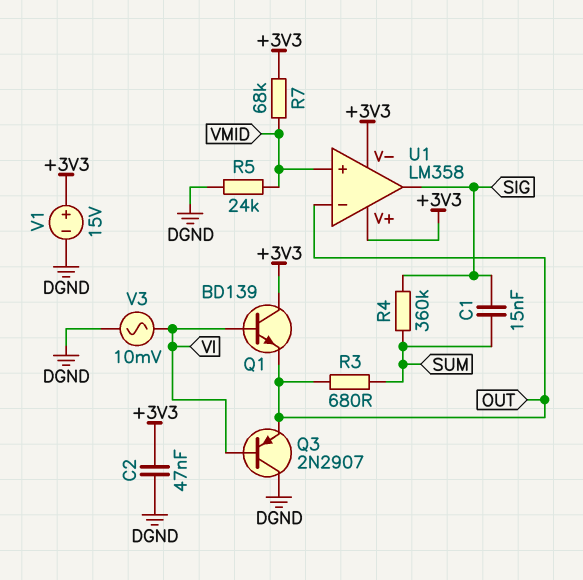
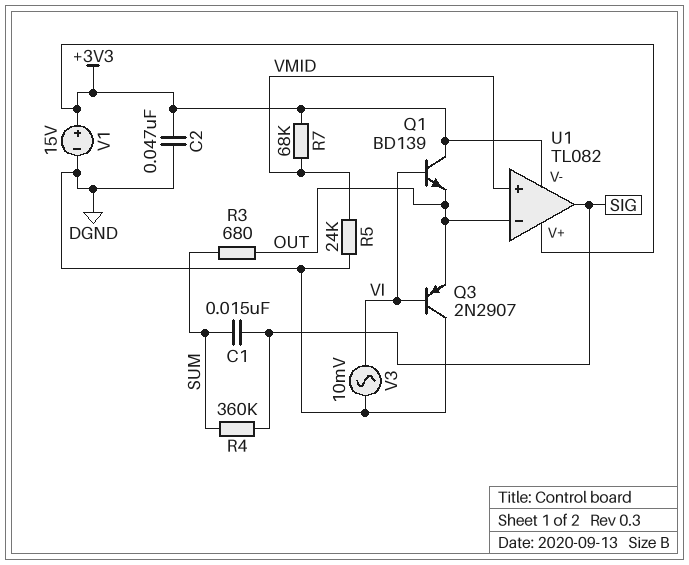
U1: LM358 -> TL082

